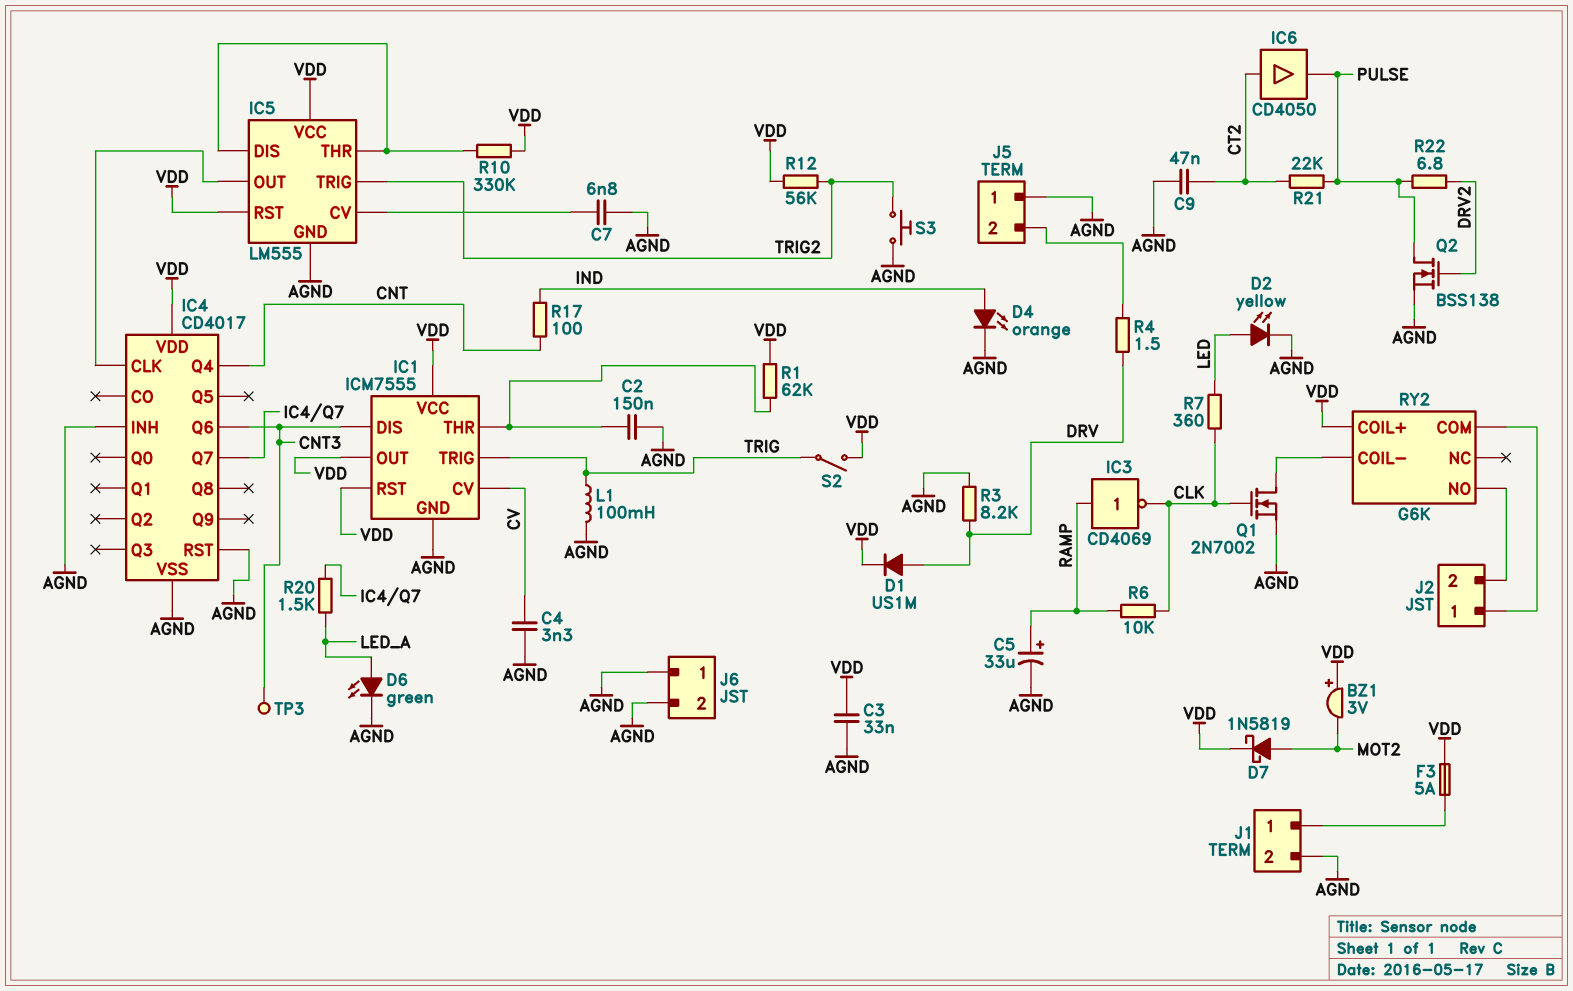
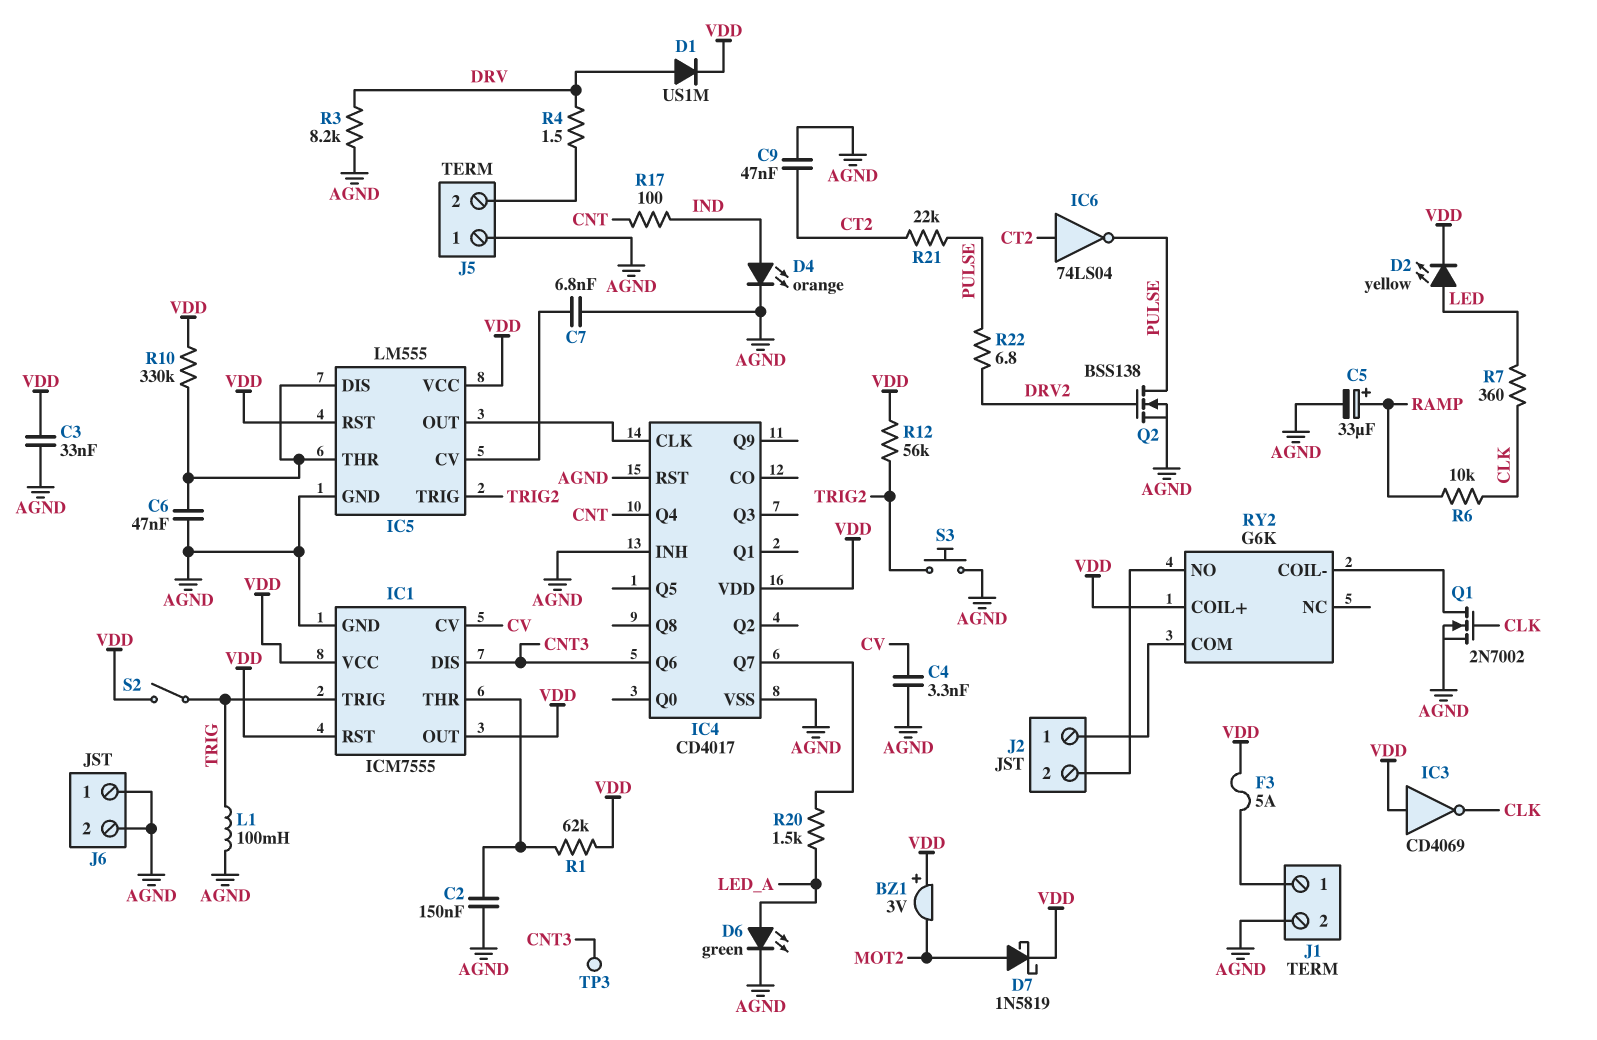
C6: none -> 47nF (AGND, IC5/DIS)
D2: LED yellow (A LED, K AGND) -> LED yellow (A LED, K VDD)
IC3: NOT CD4069 (in RAMP, out CLK) -> NOT CD4069 (in VDD, out CLK)
IC6: buffer CD4050 (in CT2, out PULSE) -> NOT 74LS04 (in CT2, out PULSE)

